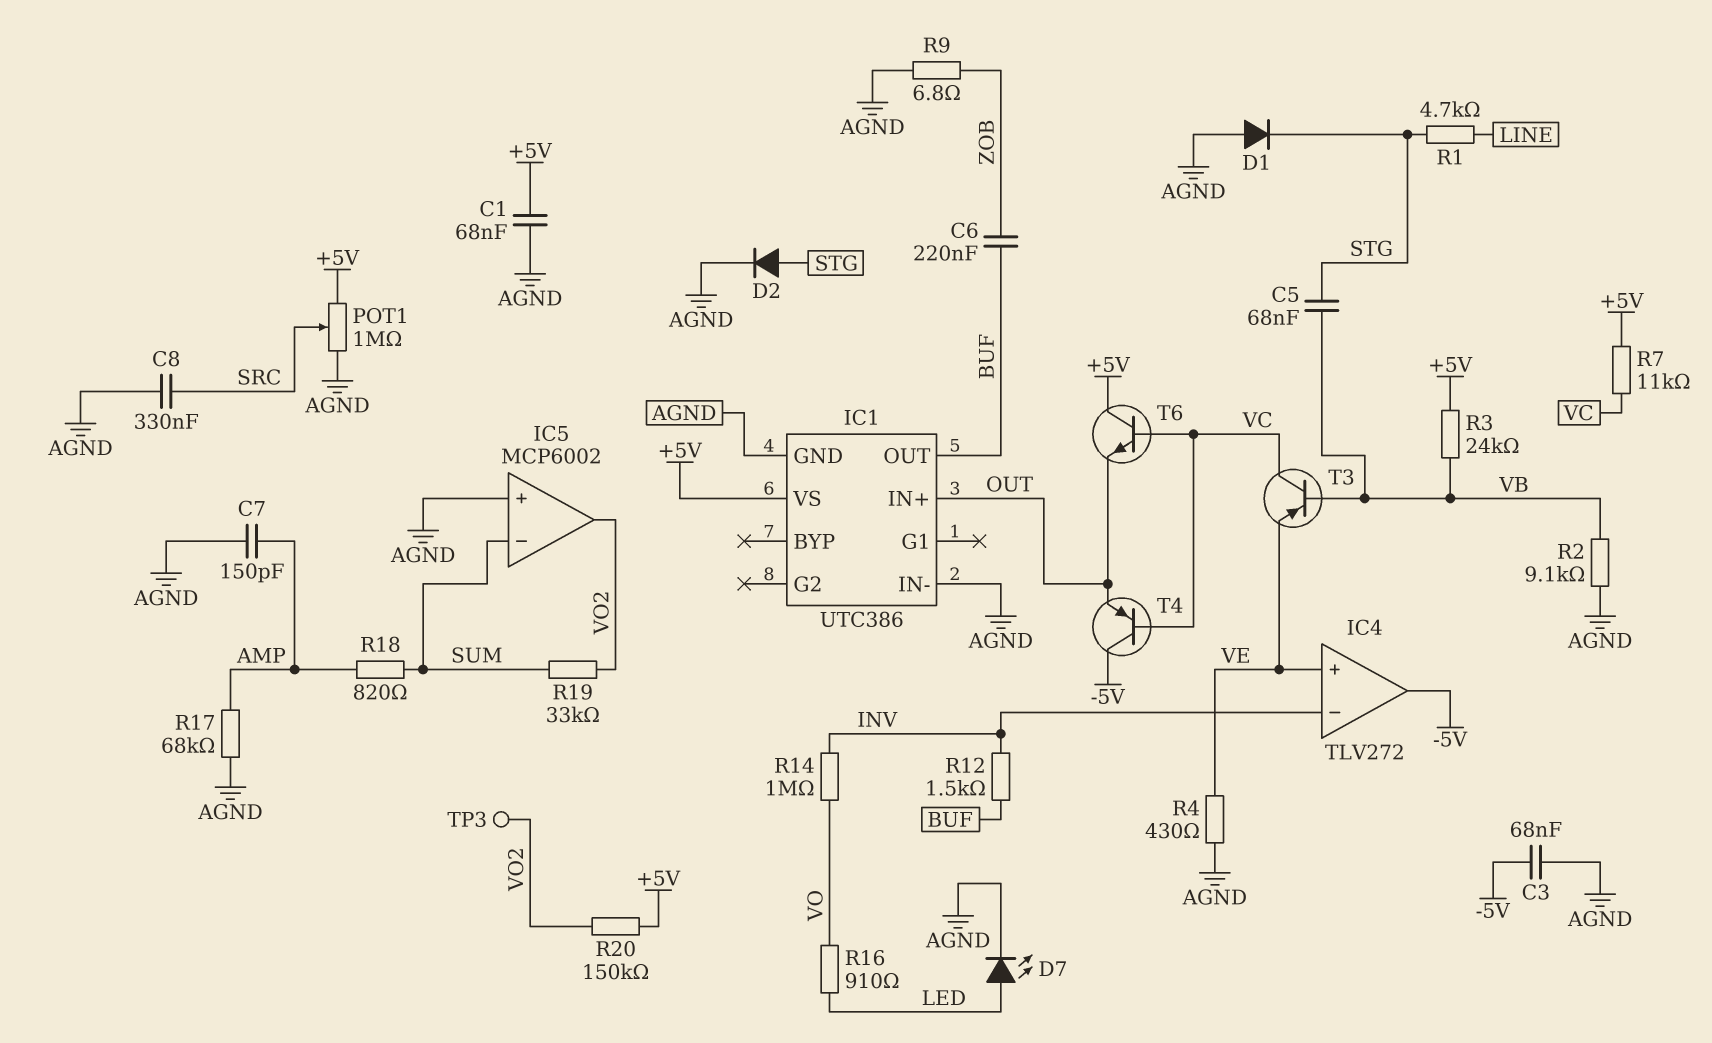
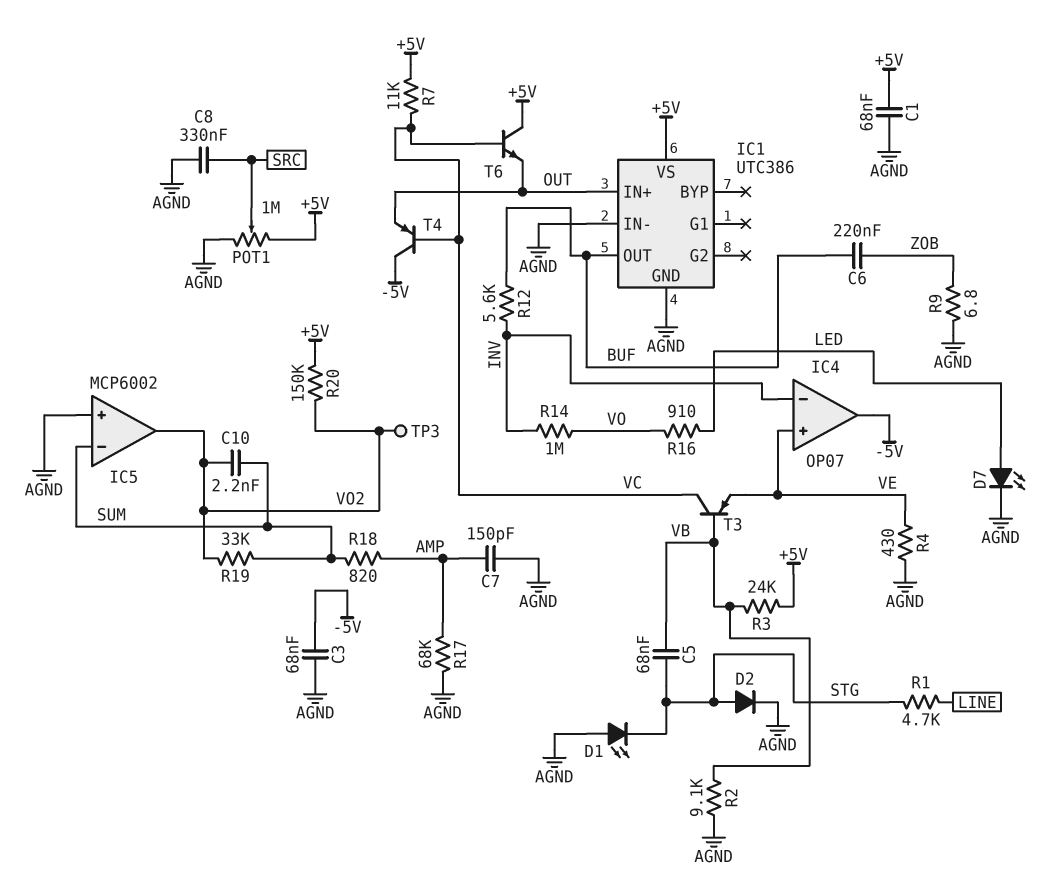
C10: none -> 2.2nF (SUM, VO2)
D1: diode (A AGND, K STG) -> LED (A AGND, K STG)
IC4: TLV272 -> OP07
R12: 1.5k (BUF, INV) -> 5.6k (BUF, INV)

